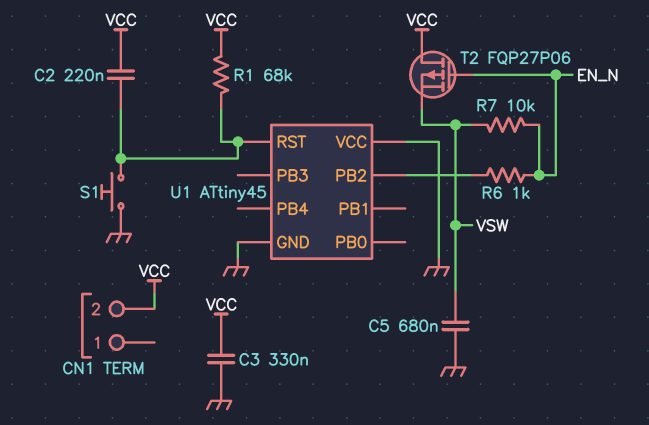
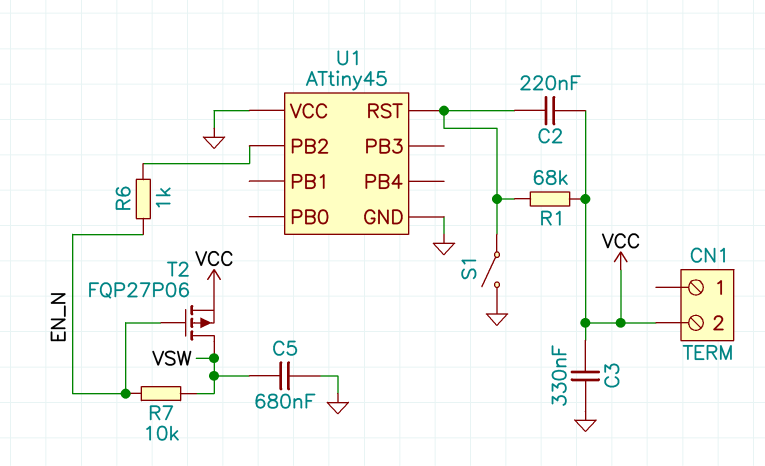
S1: button (GND, U1/RST) -> switch (GND, U1/RST)
T2: PMOS FQP27P06 (G EN_N, D VCC, S VSW) -> PMOS FQP27P06 (G EN_N, D VSW, S VCC)

